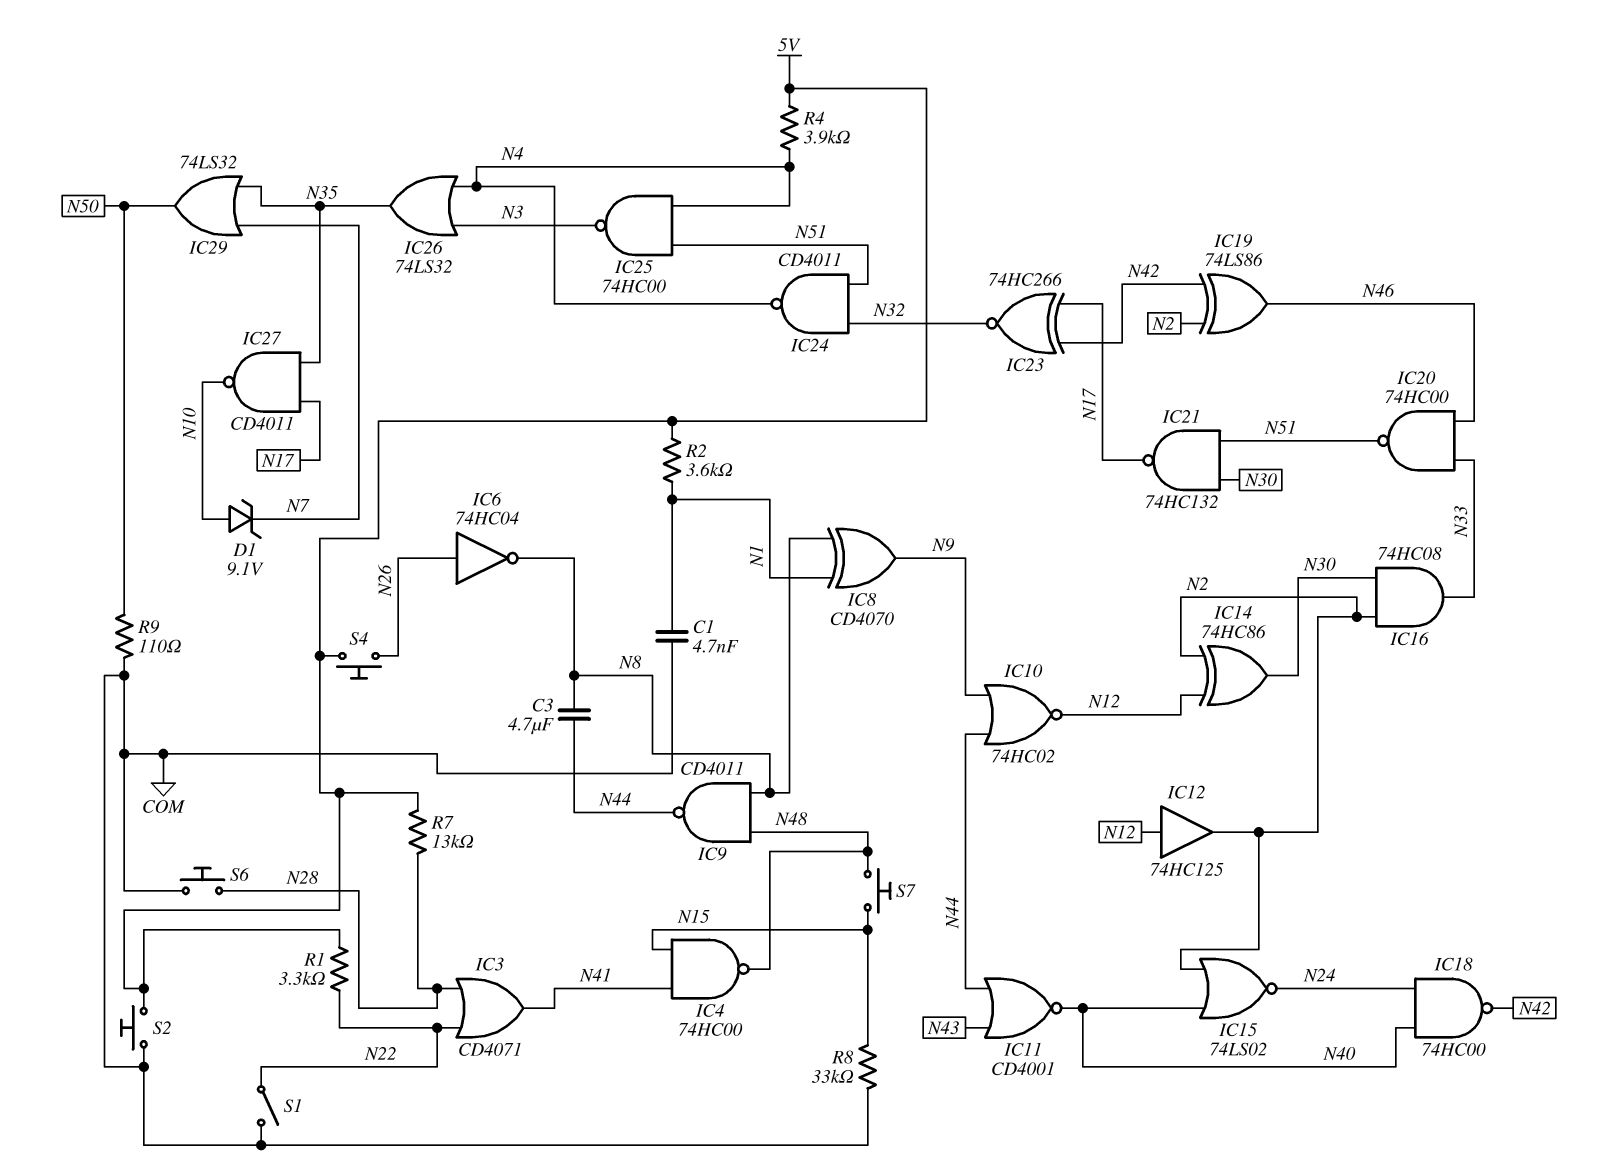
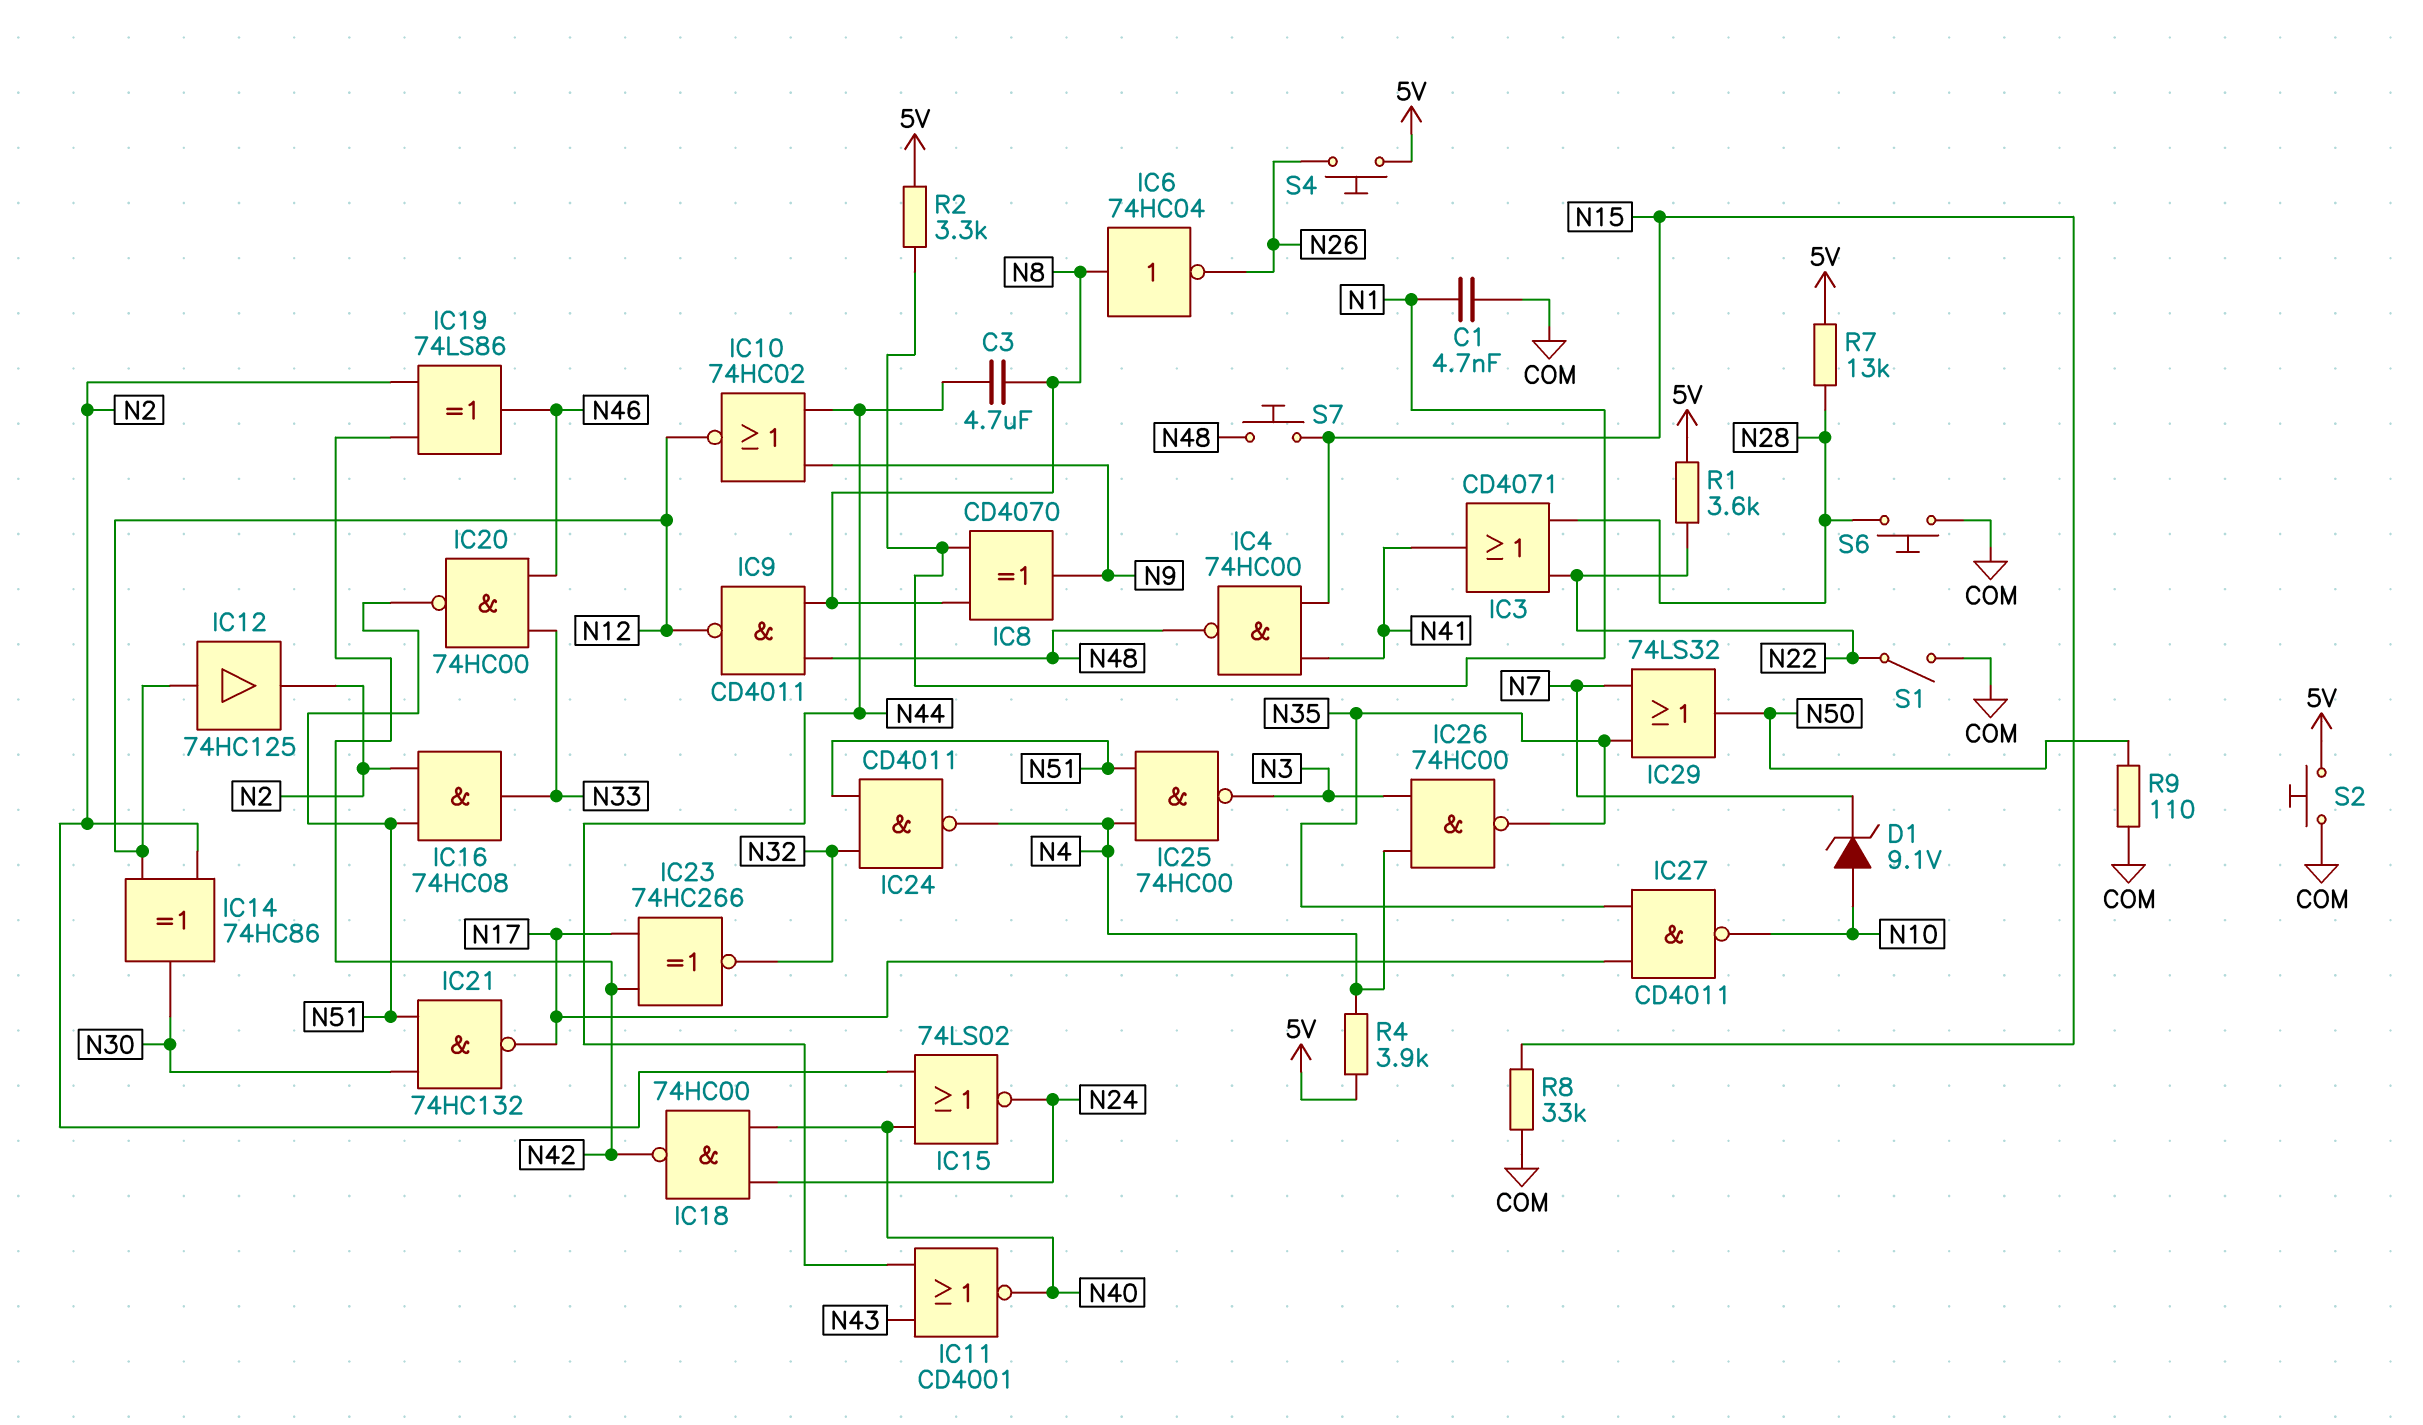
IC6: NOT 74HC04 (in N26, out N8) -> NOT 74HC04 (in N8, out N26)
IC9: NAND CD4011 (in N8, in N48, out N44) -> NAND CD4011 (in N8, in N48, out N12)
IC16: AND 74HC08 (in N2, in N30, out N33) -> AND 74HC08 (in N2, in N51, out N33)
IC26: OR 74LS32 (in N3, in N4, out N35) -> NAND 74HC00 (in N3, in N4, out N35)
R1: 3.3k (5V, N22) -> 3.6k (5V, N22)
R2: 3.6k (5V, N1) -> 3.3k (5V, N1)

